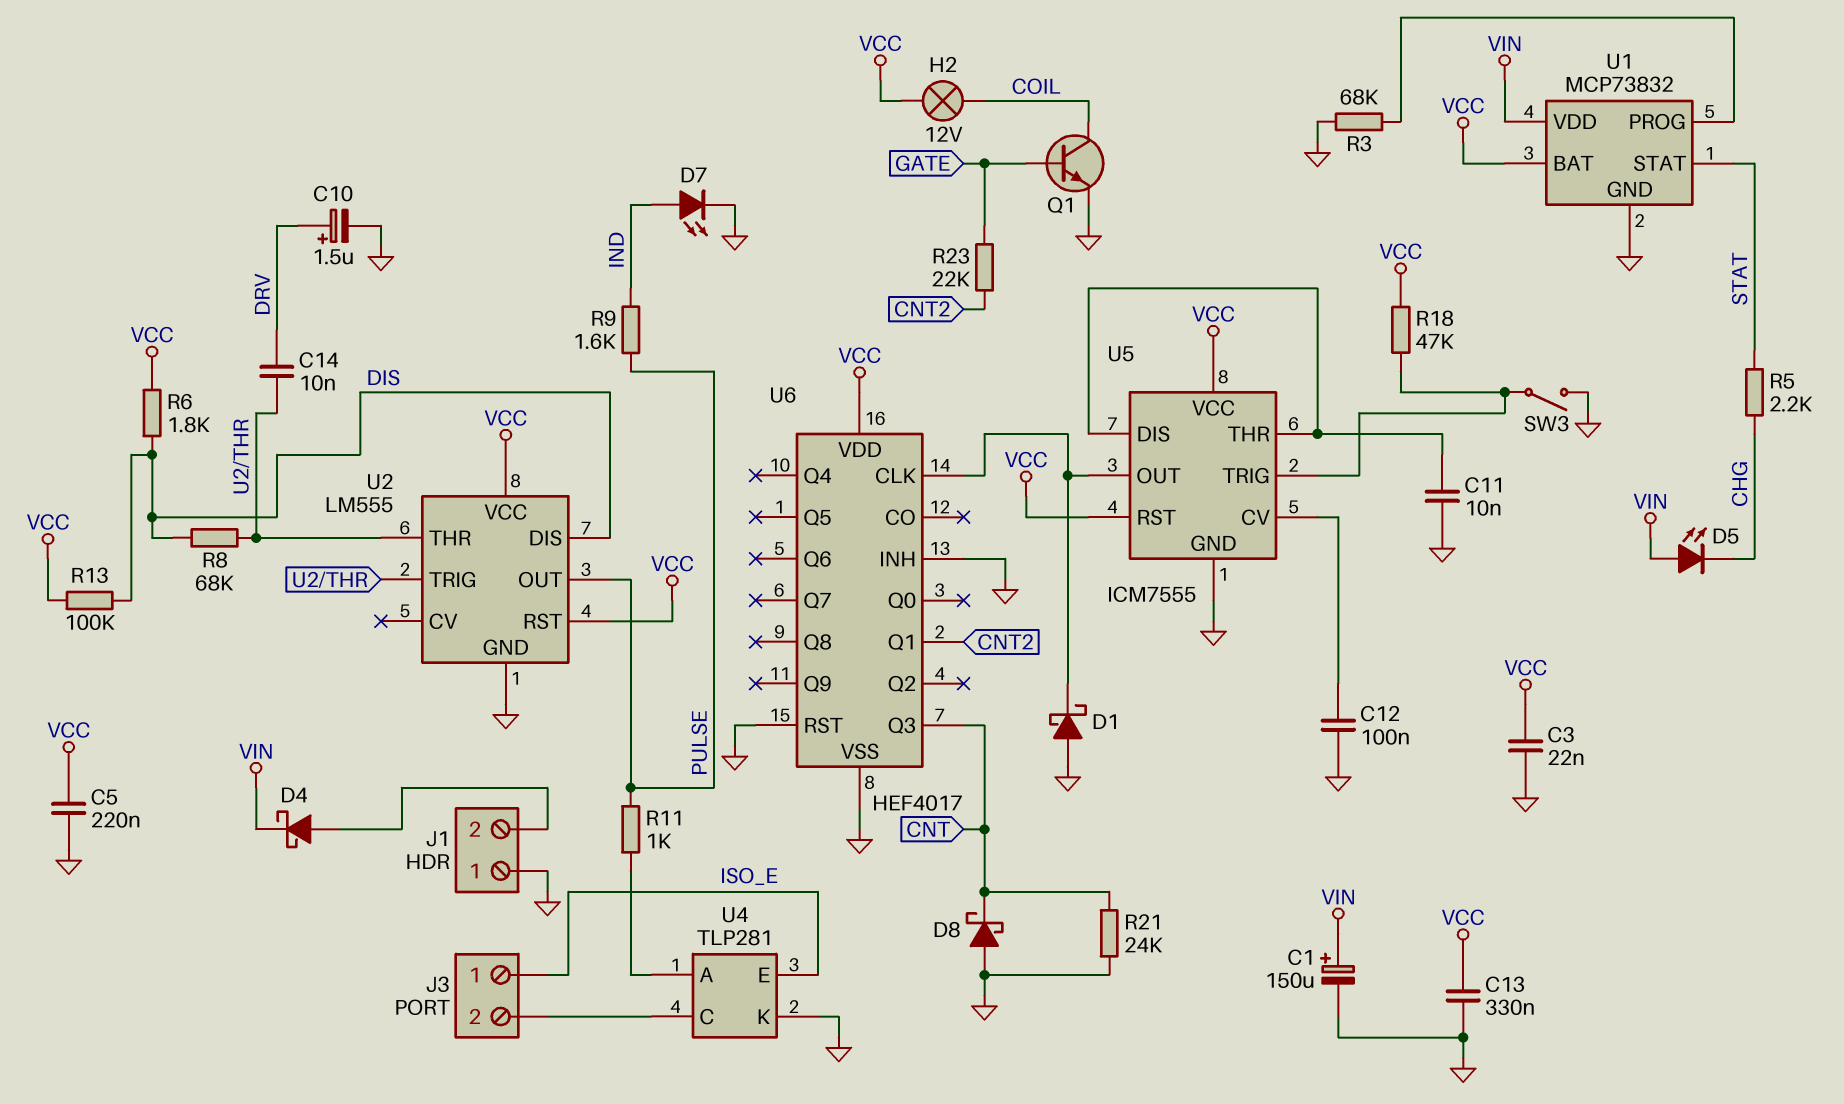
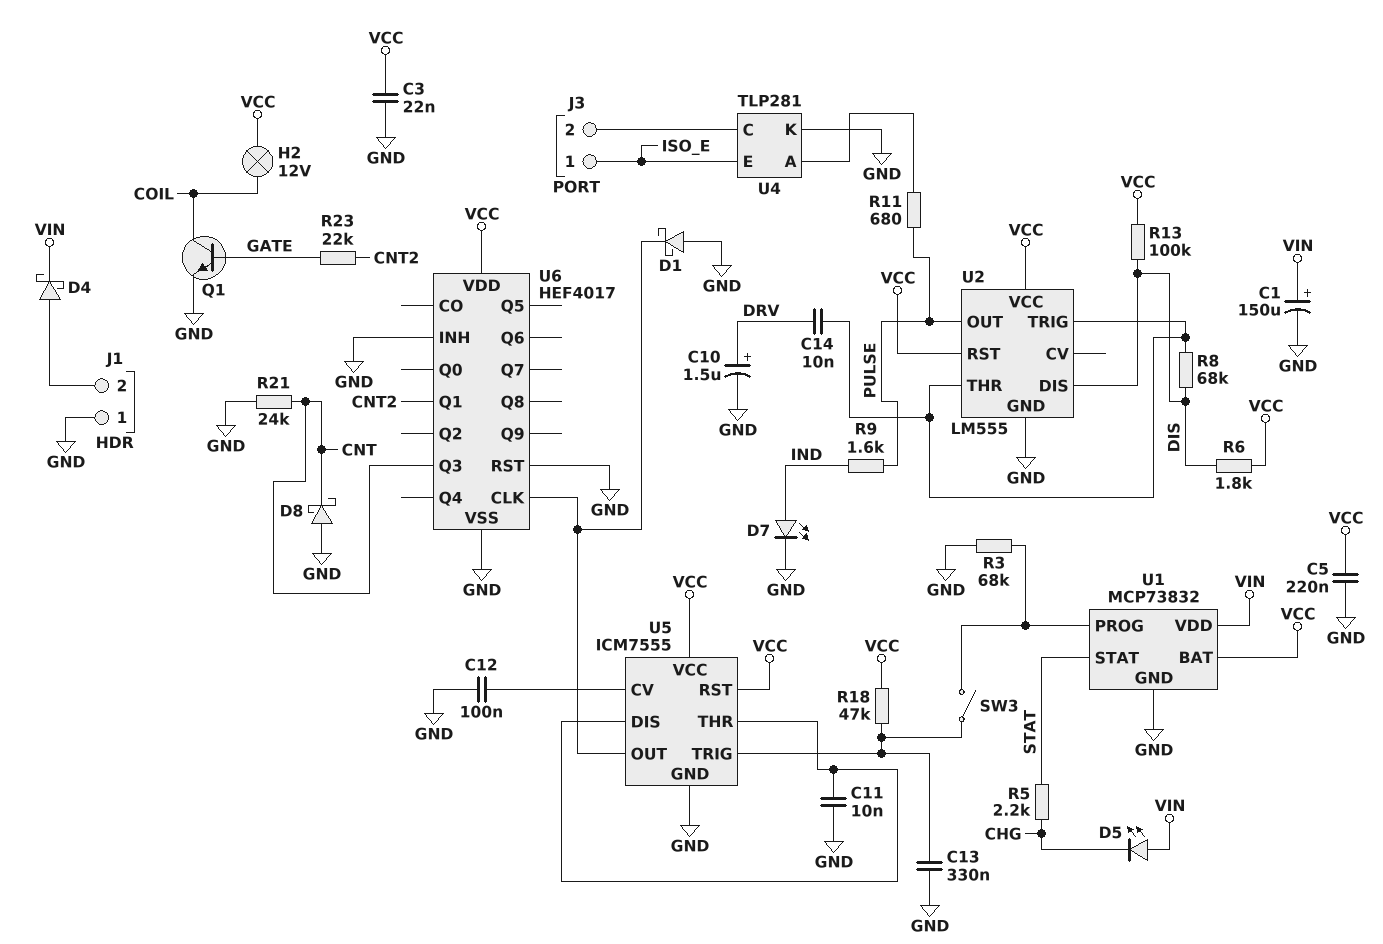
C13: 330nF (GND, VCC) -> 330nF (GND, U5/TRIG)
R11: 1k (PULSE, U4/A) -> 680 (PULSE, U4/A)
SW3: switch (GND, U5/TRIG) -> switch (U1/PROG, U5/TRIG)

